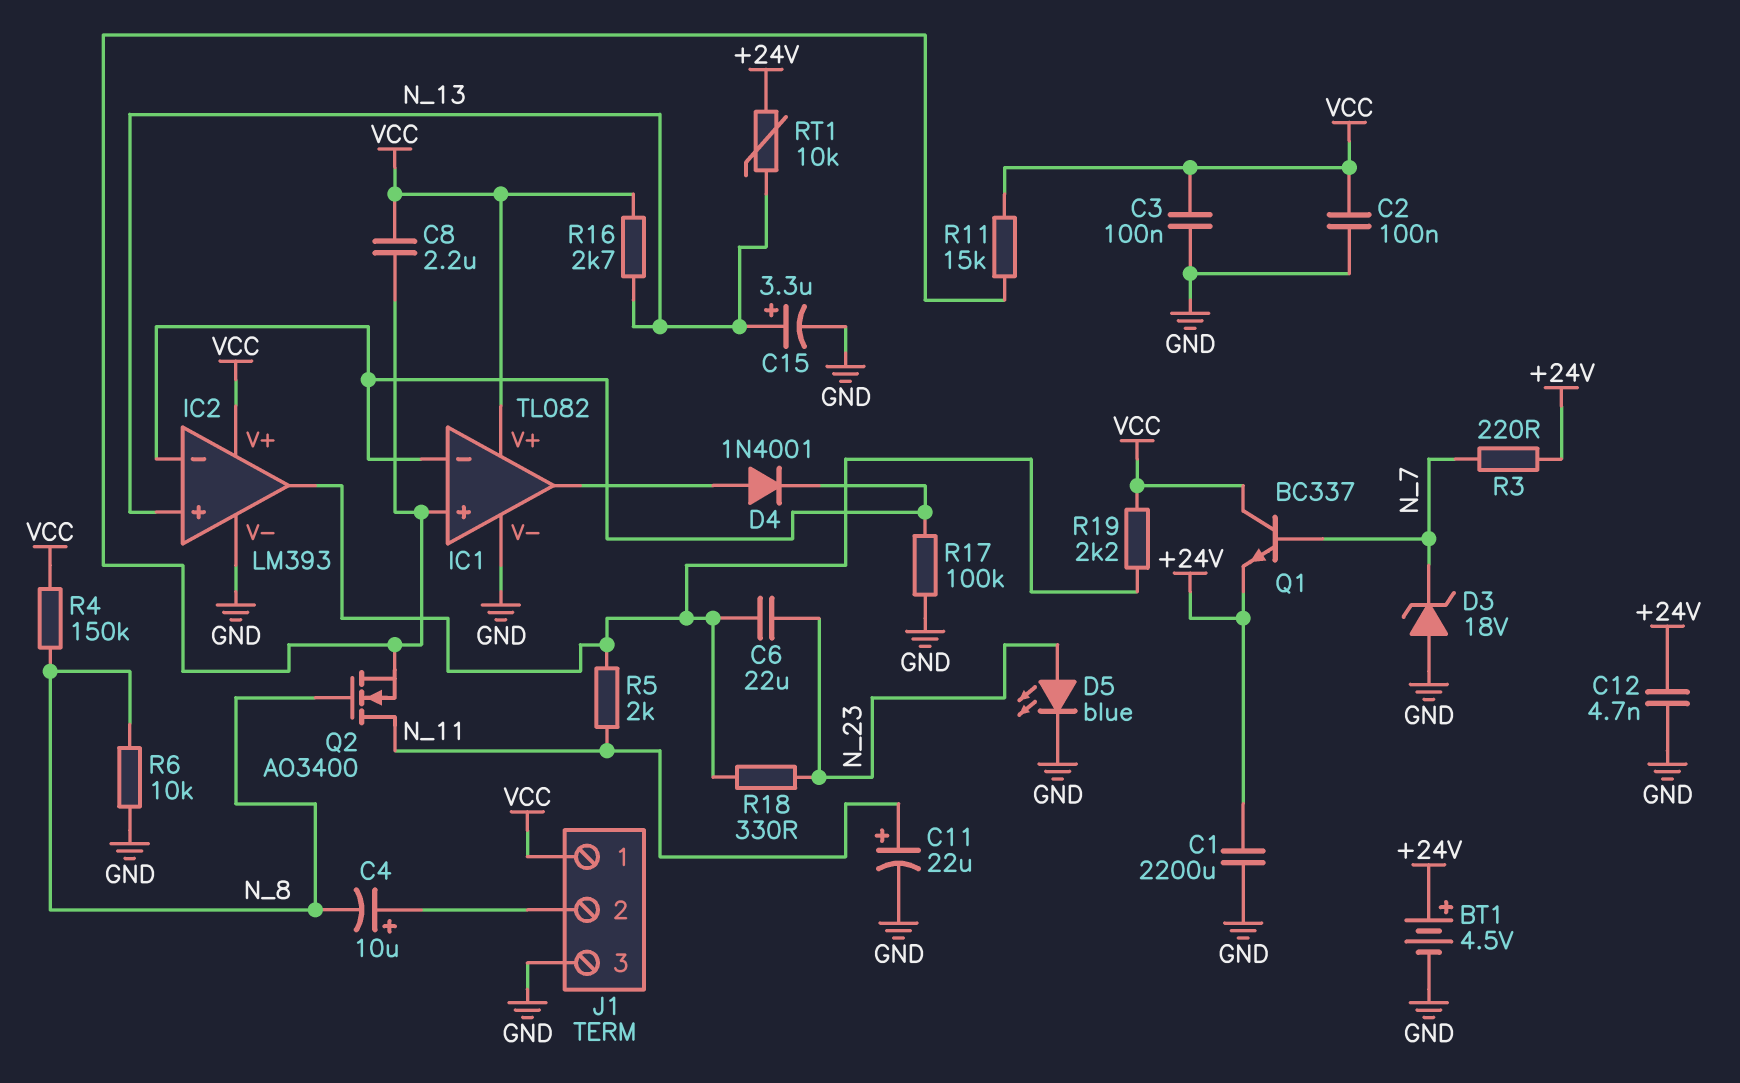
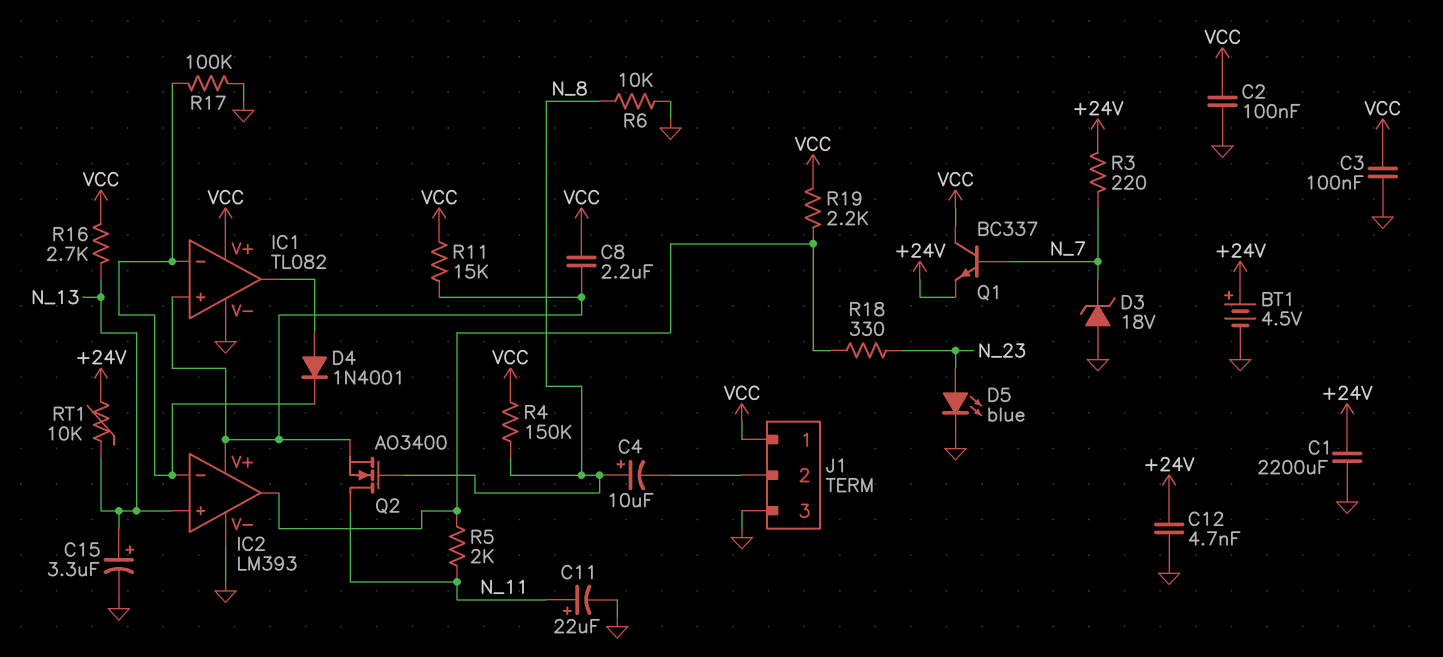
C4: 10uF (plus J1/2, minus N_8) -> 10uF (plus N_8, minus J1/2)
C6: 22uF (IC2/out, N_23) -> none
IC2 pin V+: VCC -> IC1/in+

